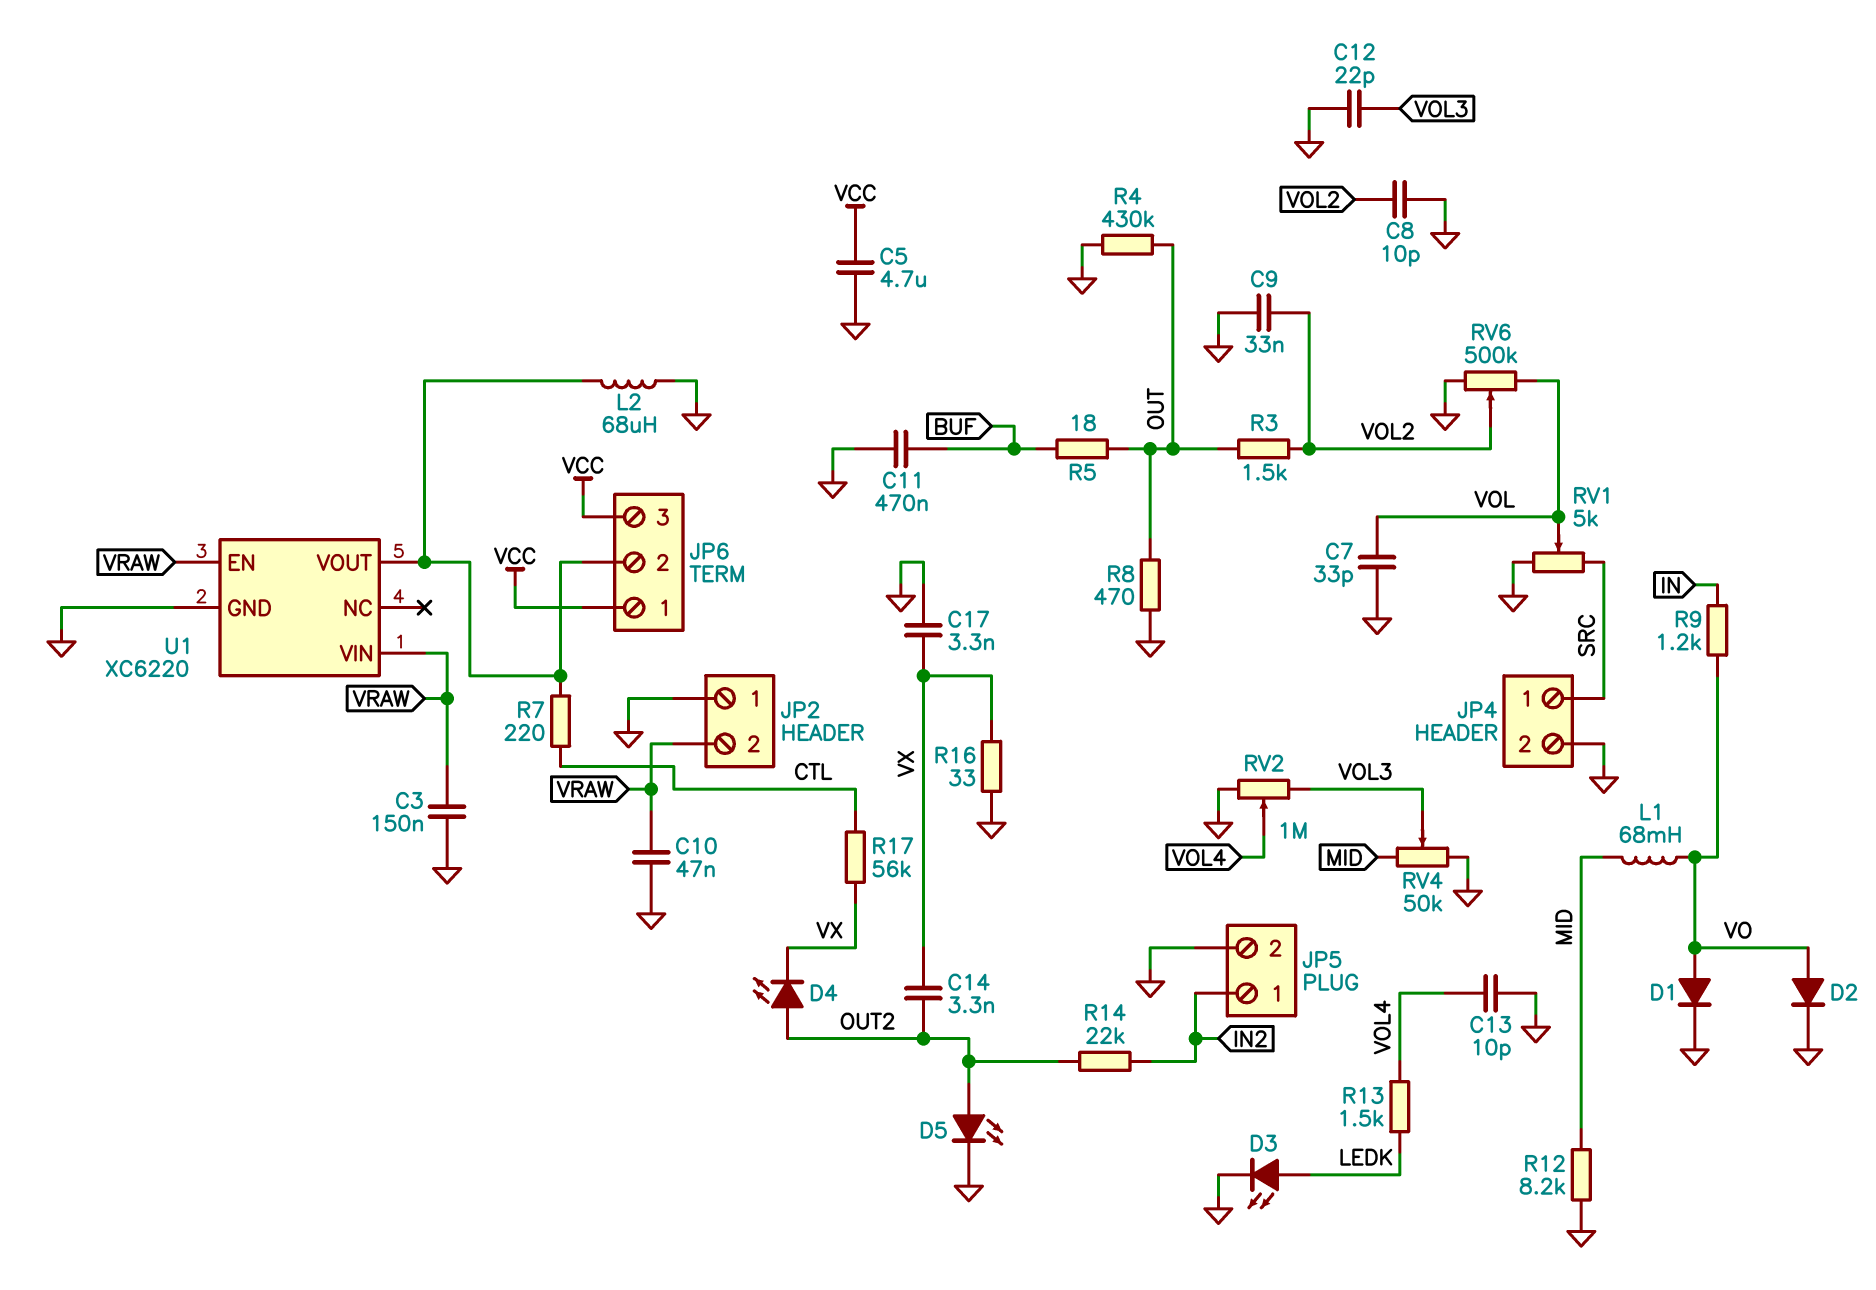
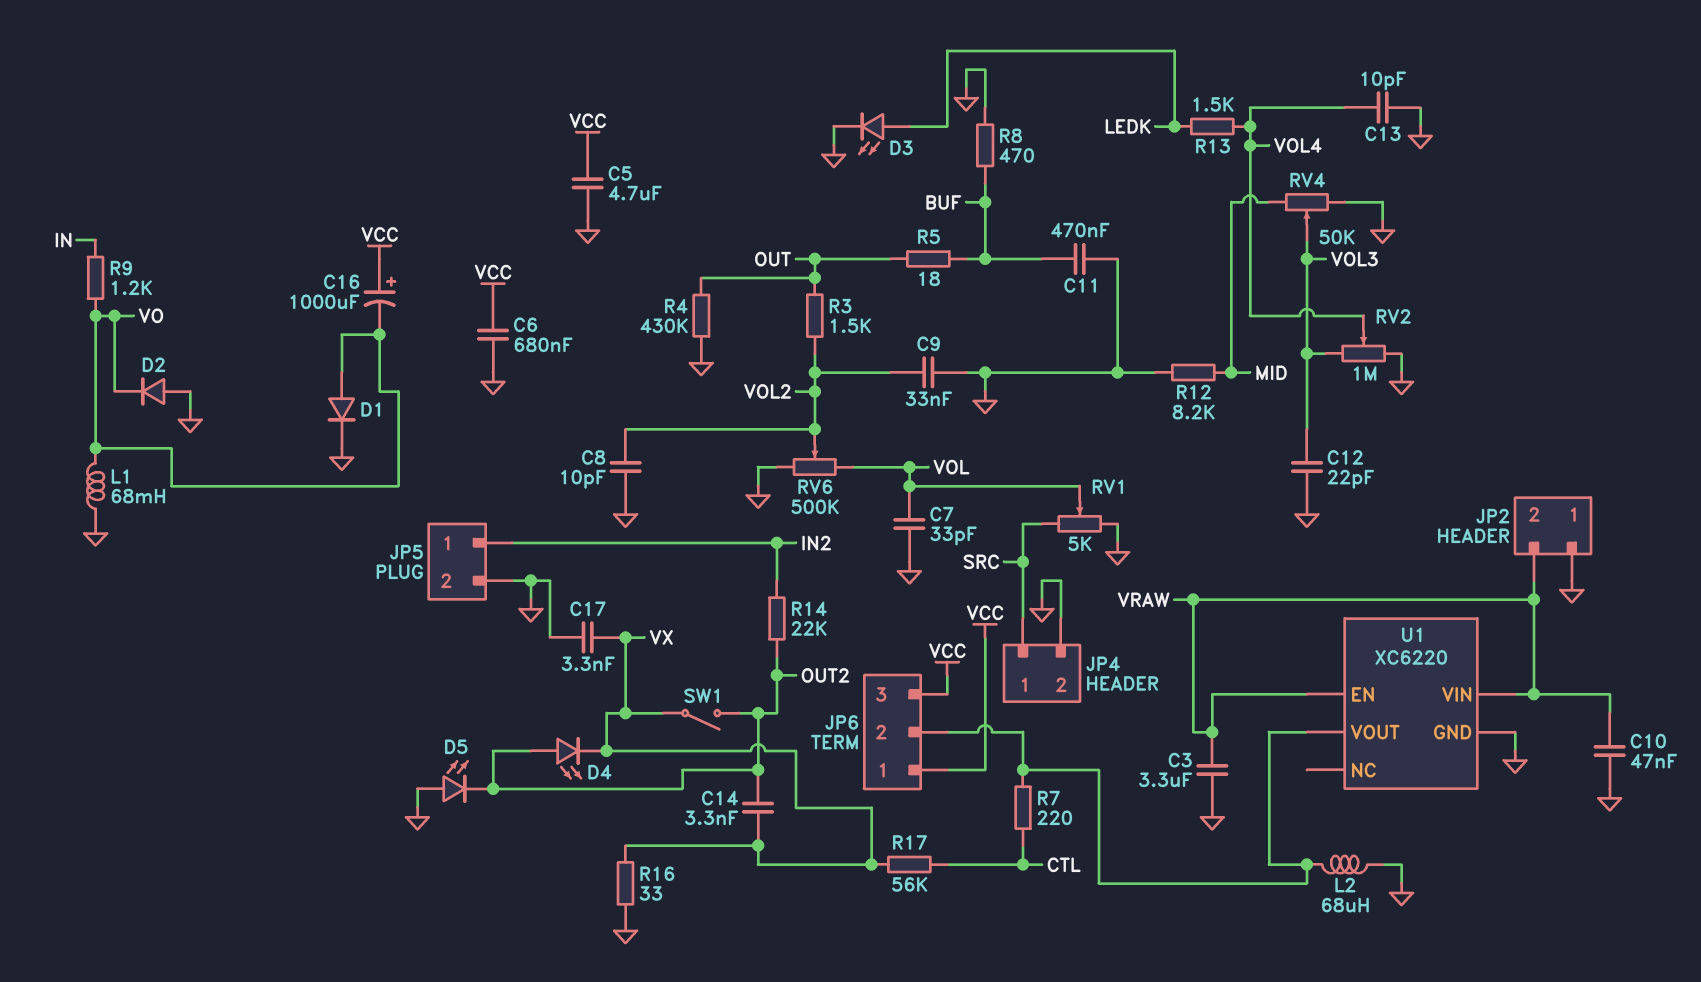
C3: 150nF (GND, VRAW) -> 3.3uF (GND, VRAW)
C6: none -> 680nF (GND, VCC)
C16: none -> 1000uF (plus VCC, minus VO)
D2: diode (A VO, K GND) -> diode (A GND, K VO)
D5: LED (A OUT2, K GND) -> LED (A GND, K OUT2)
L1: 68mH (MID, VO) -> 68mH (GND, VO)
R8: 470 (GND, OUT) -> 470 (BUF, GND)
SW1: none -> switch (OUT2, VX)

